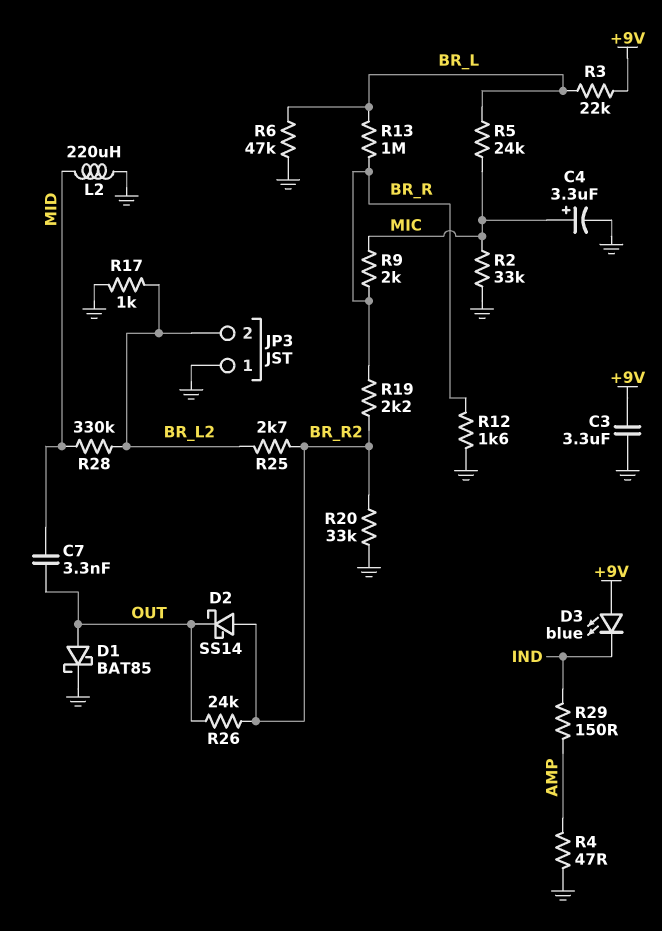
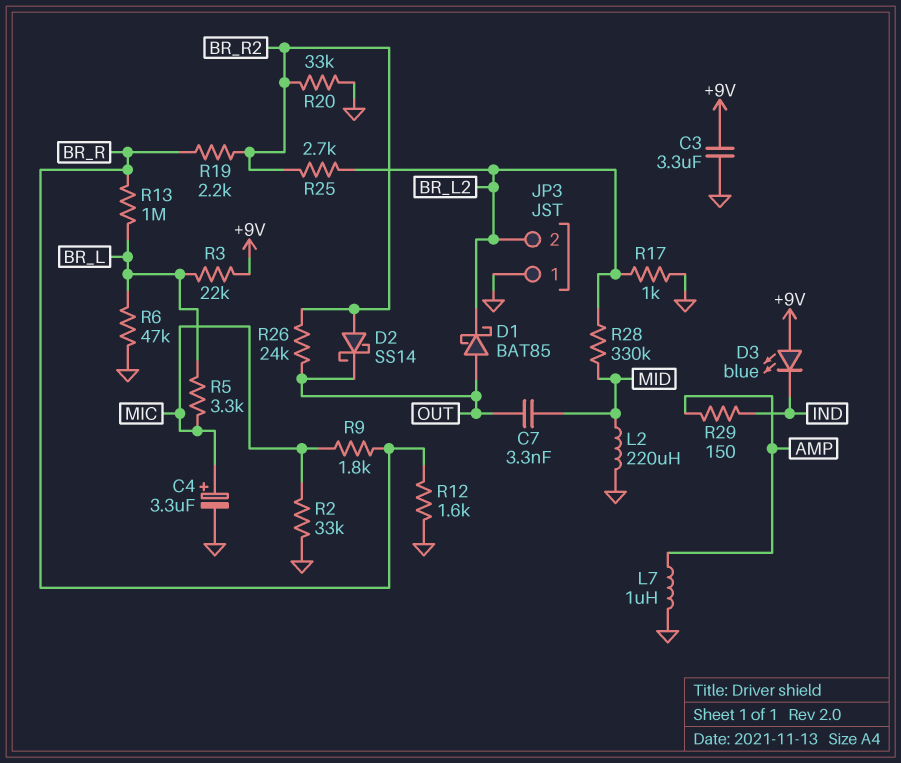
D1: schottky BAT85 (A OUT, K GND) -> schottky BAT85 (A OUT, K BR_L2)
L7: none -> 1uH (AMP, GND)
R4: 47 (AMP, GND) -> none
R5: 24k (BR_L, MIC) -> 3.3k (BR_L, MIC)
R9: 2k (BR_R, MIC) -> 1.8k (BR_R, MIC)

